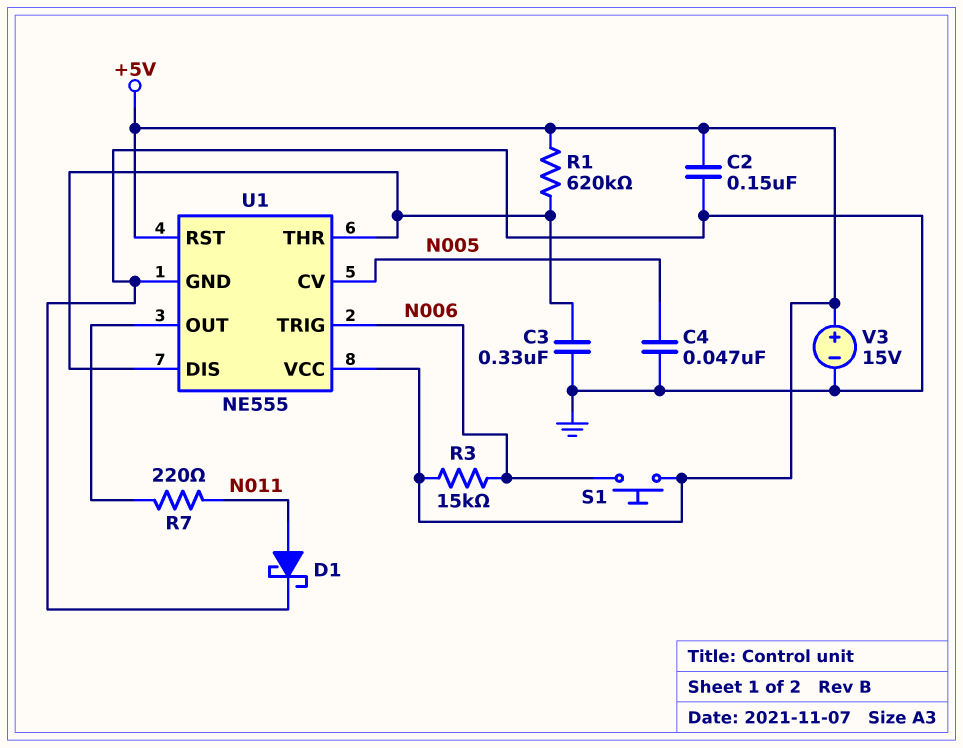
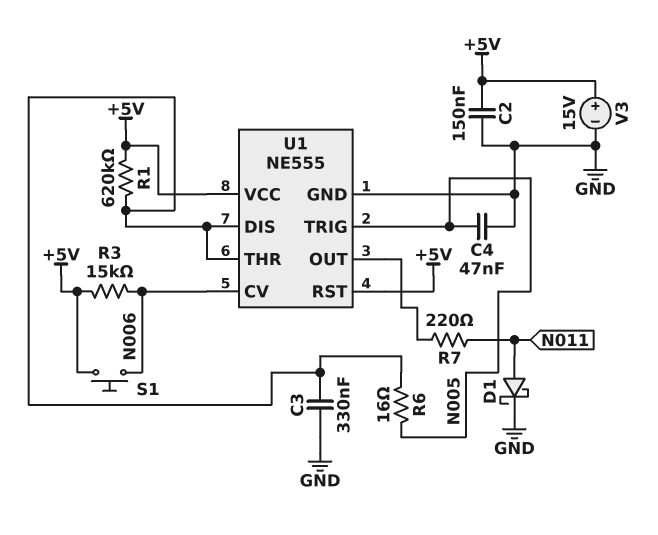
R6: none -> 16 (N005, U1/DIS)
U1 pin CV: N005 -> N006
U1 pin TRIG: N006 -> N005

